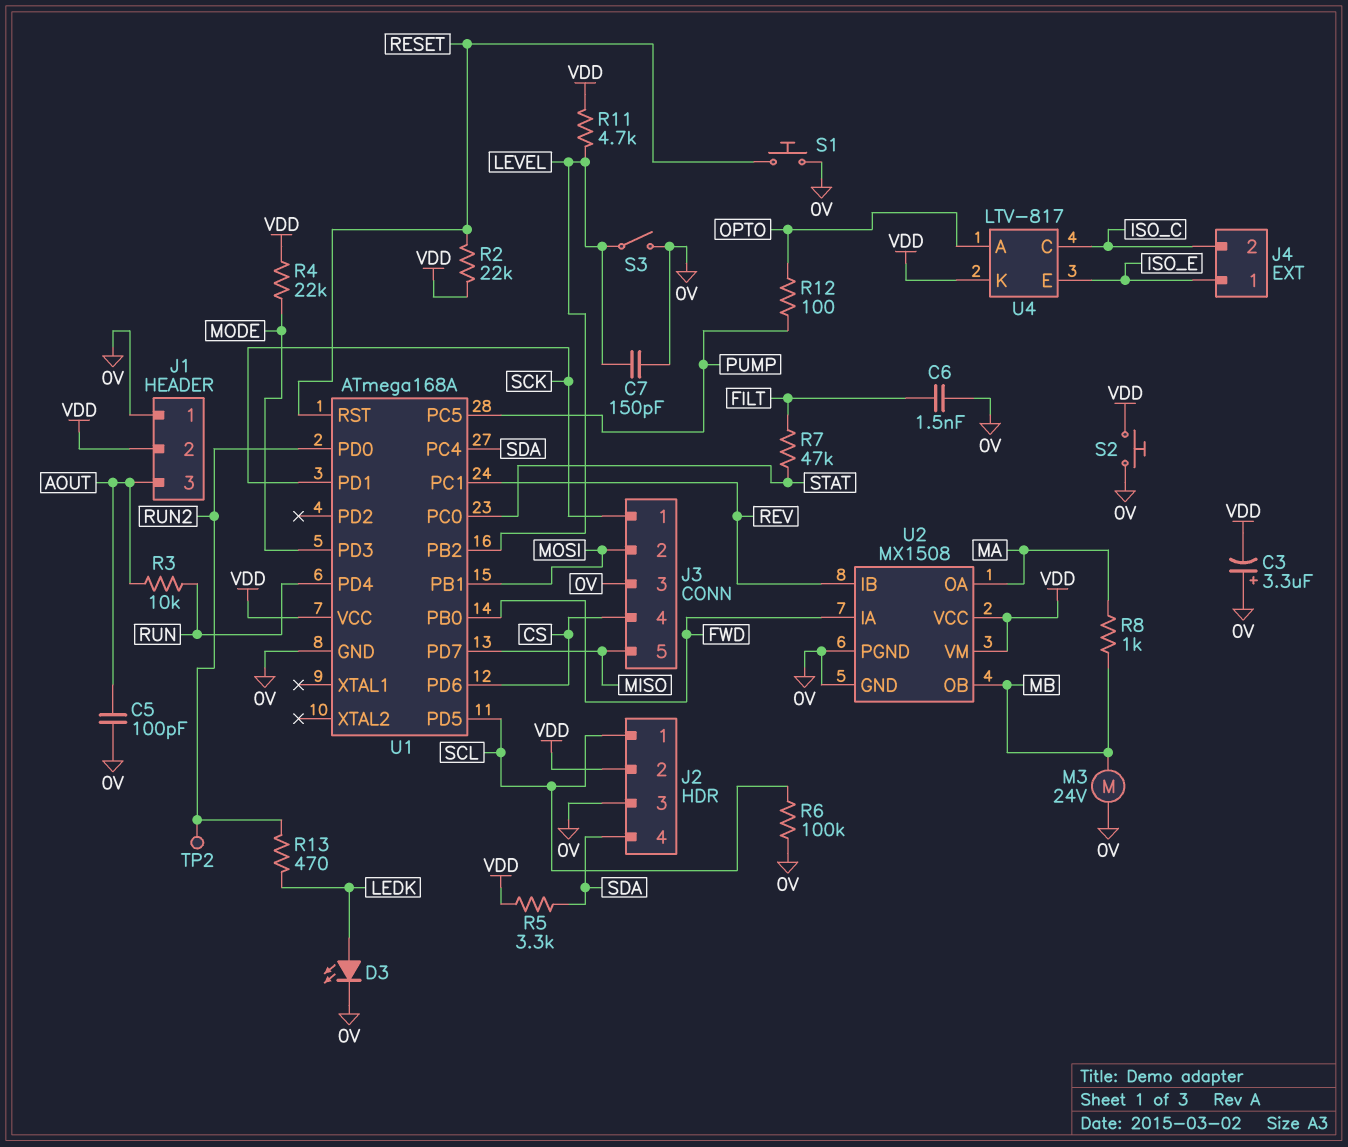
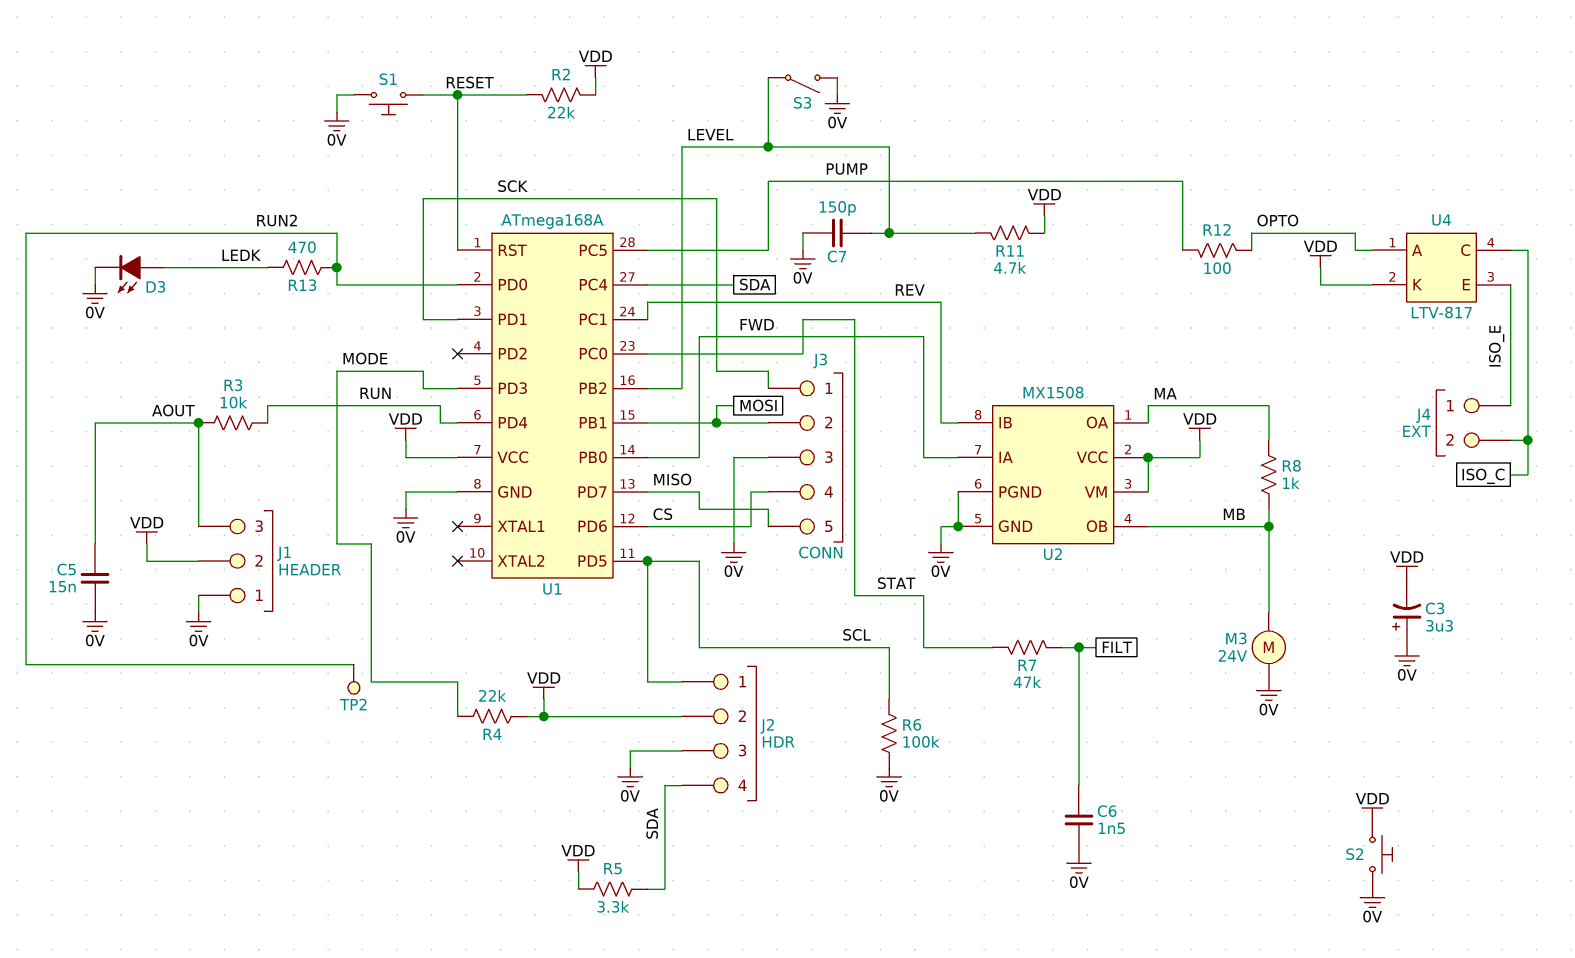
C5: 100pF (0V, AOUT) -> 15nF (0V, AOUT)

